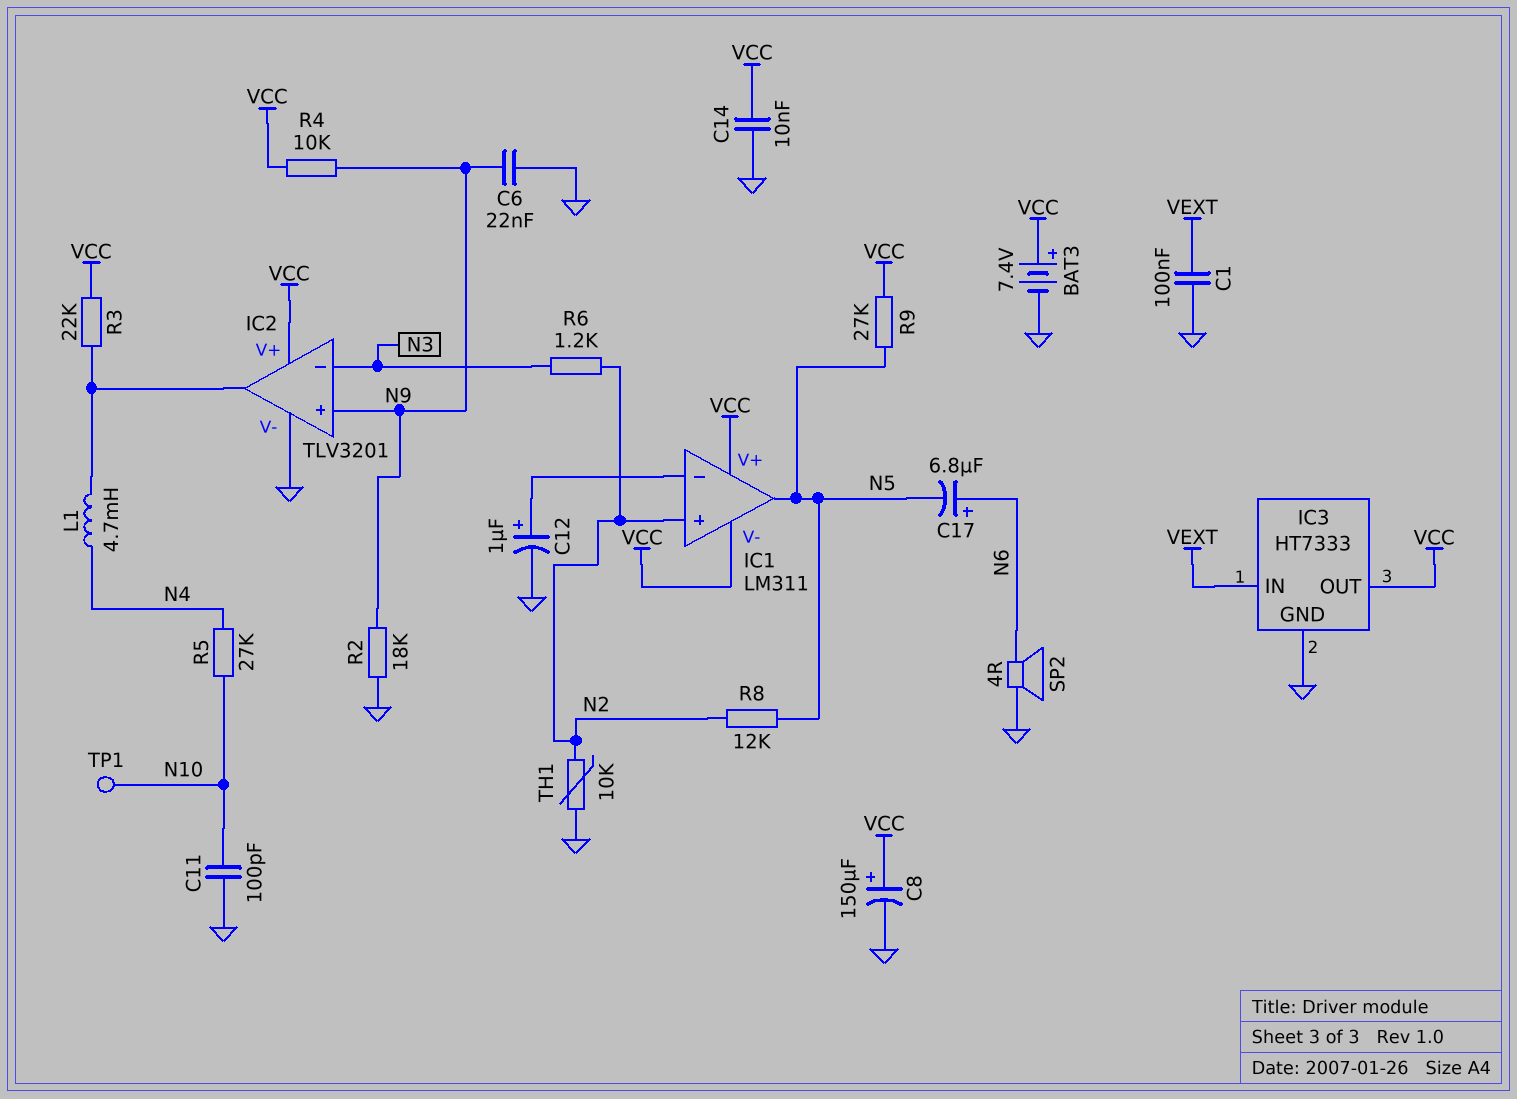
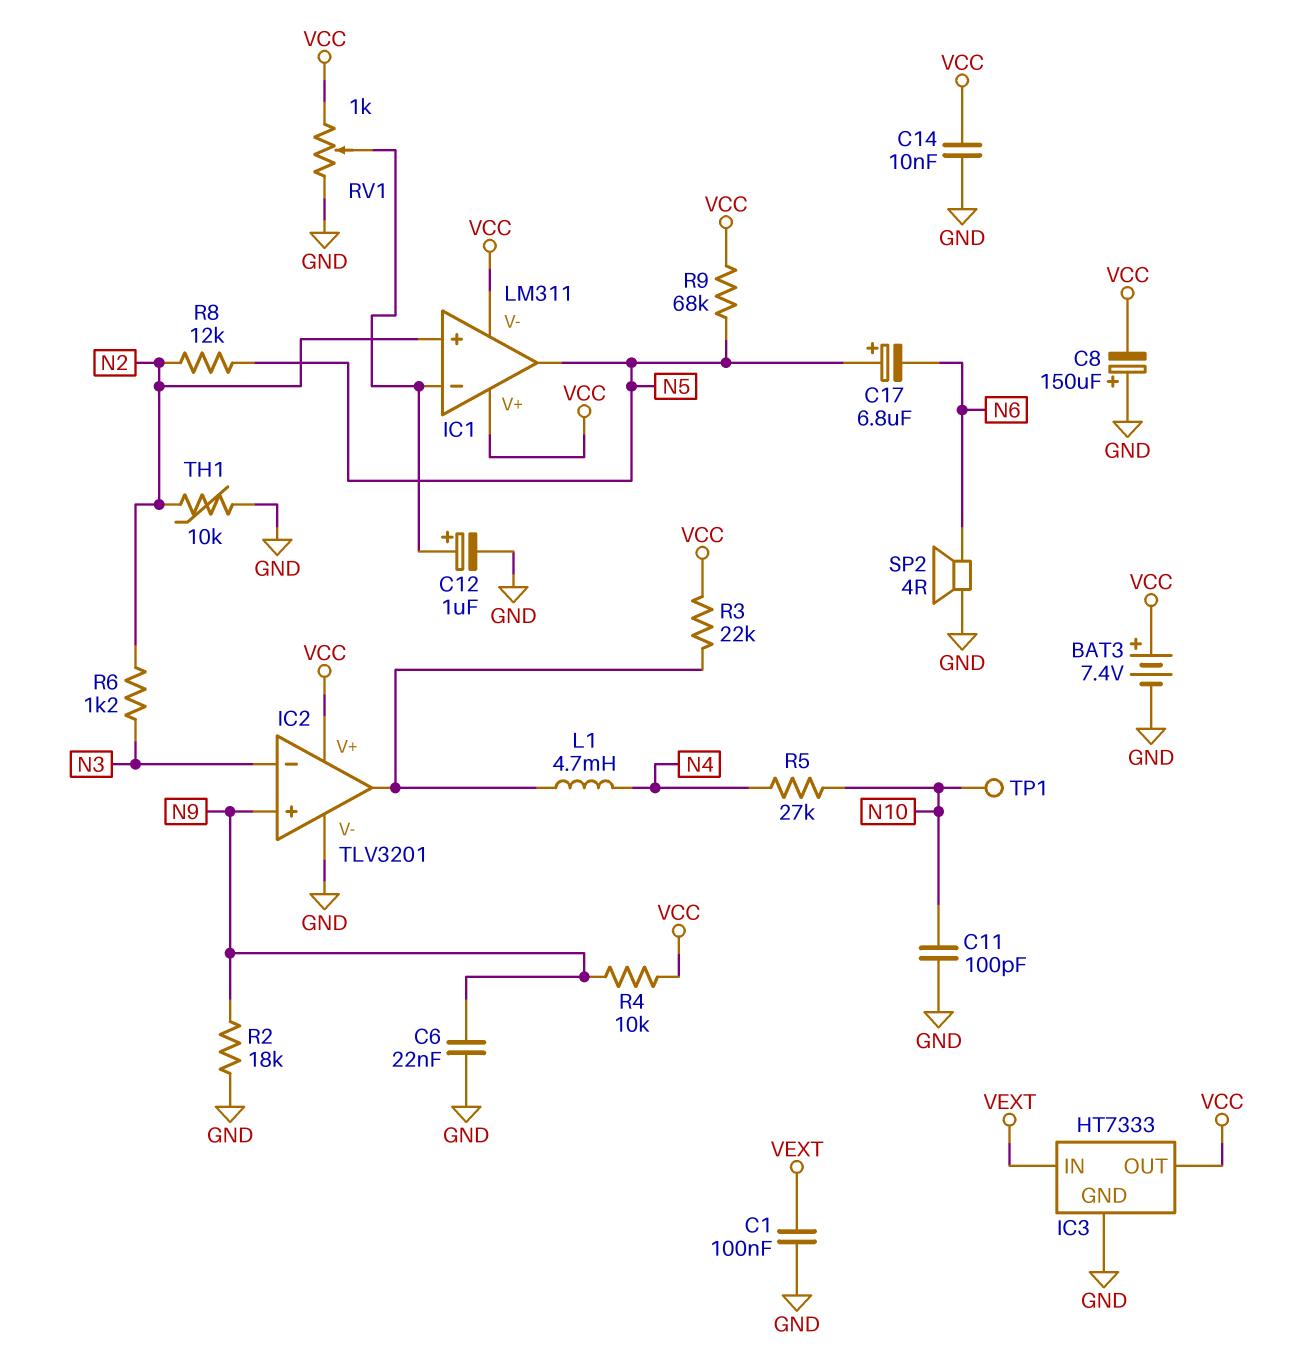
C8: 150uF (plus VCC, minus GND) -> 150uF (plus GND, minus VCC)
C17: 6.8uF (plus N6, minus N5) -> 6.8uF (plus N5, minus N6)
R9: 27k (N5, VCC) -> 68k (N5, VCC)
RV1: none -> 1k (GND, VCC, wiper IC1/in-)

